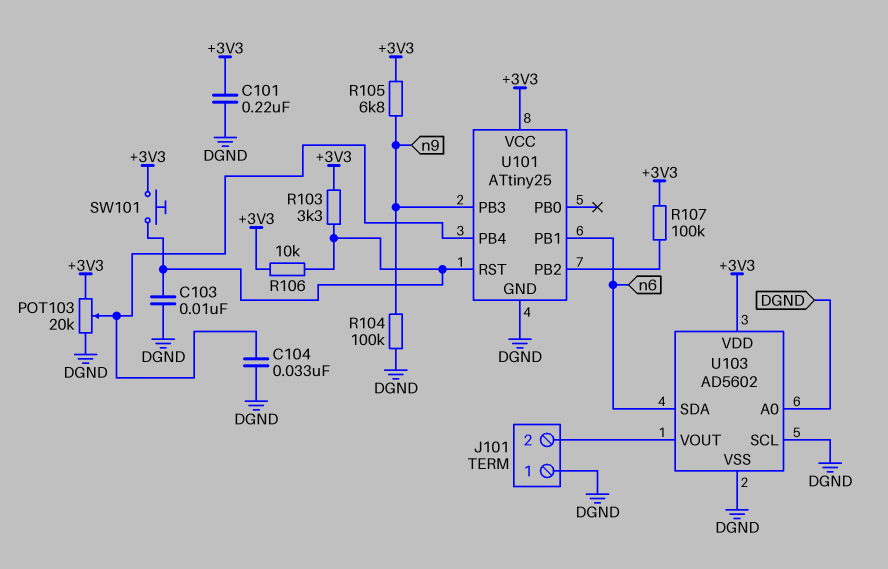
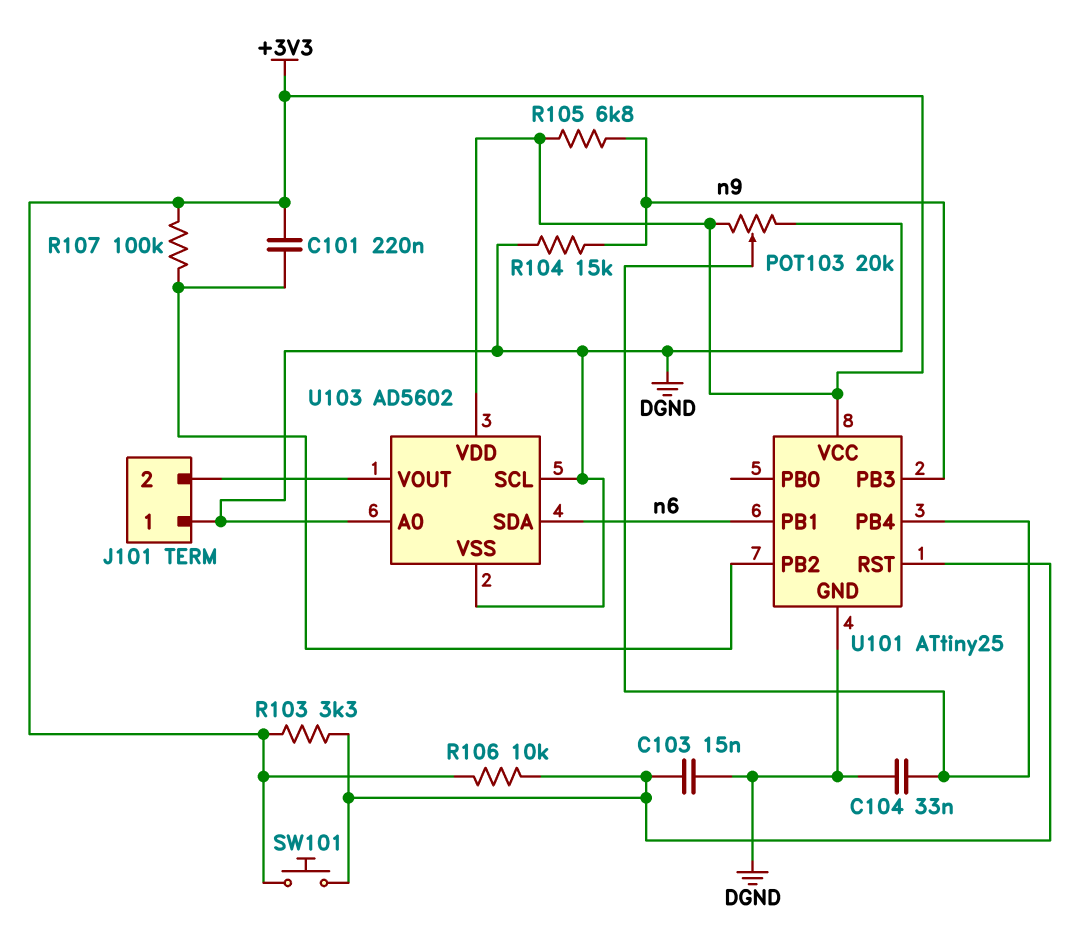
C101: 220nF (+3V3, DGND) -> 220nF (+3V3, U101/PB2)
C103: 10nF (DGND, U101/RST) -> 15nF (DGND, U101/RST)
R104: 100k (DGND, n9) -> 15k (DGND, n9)

